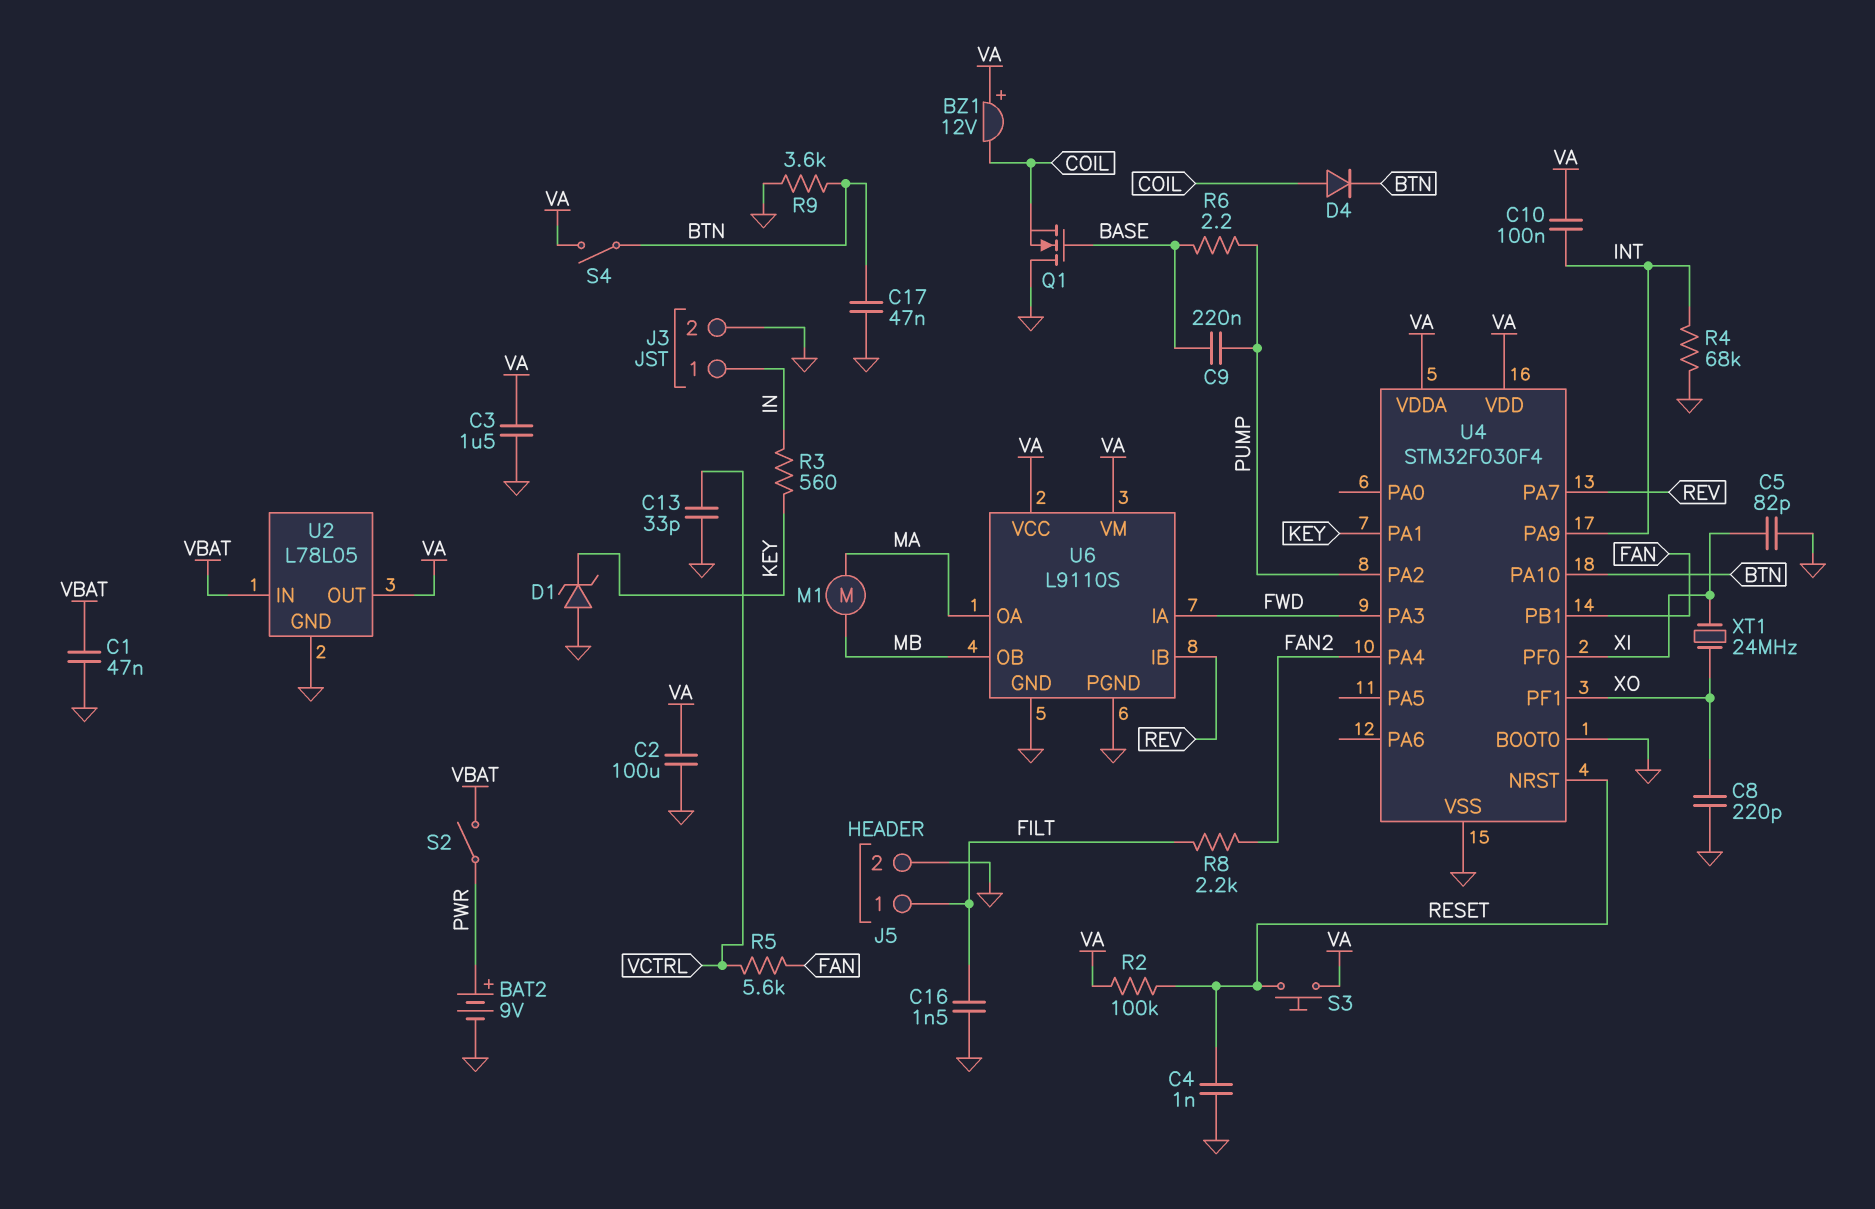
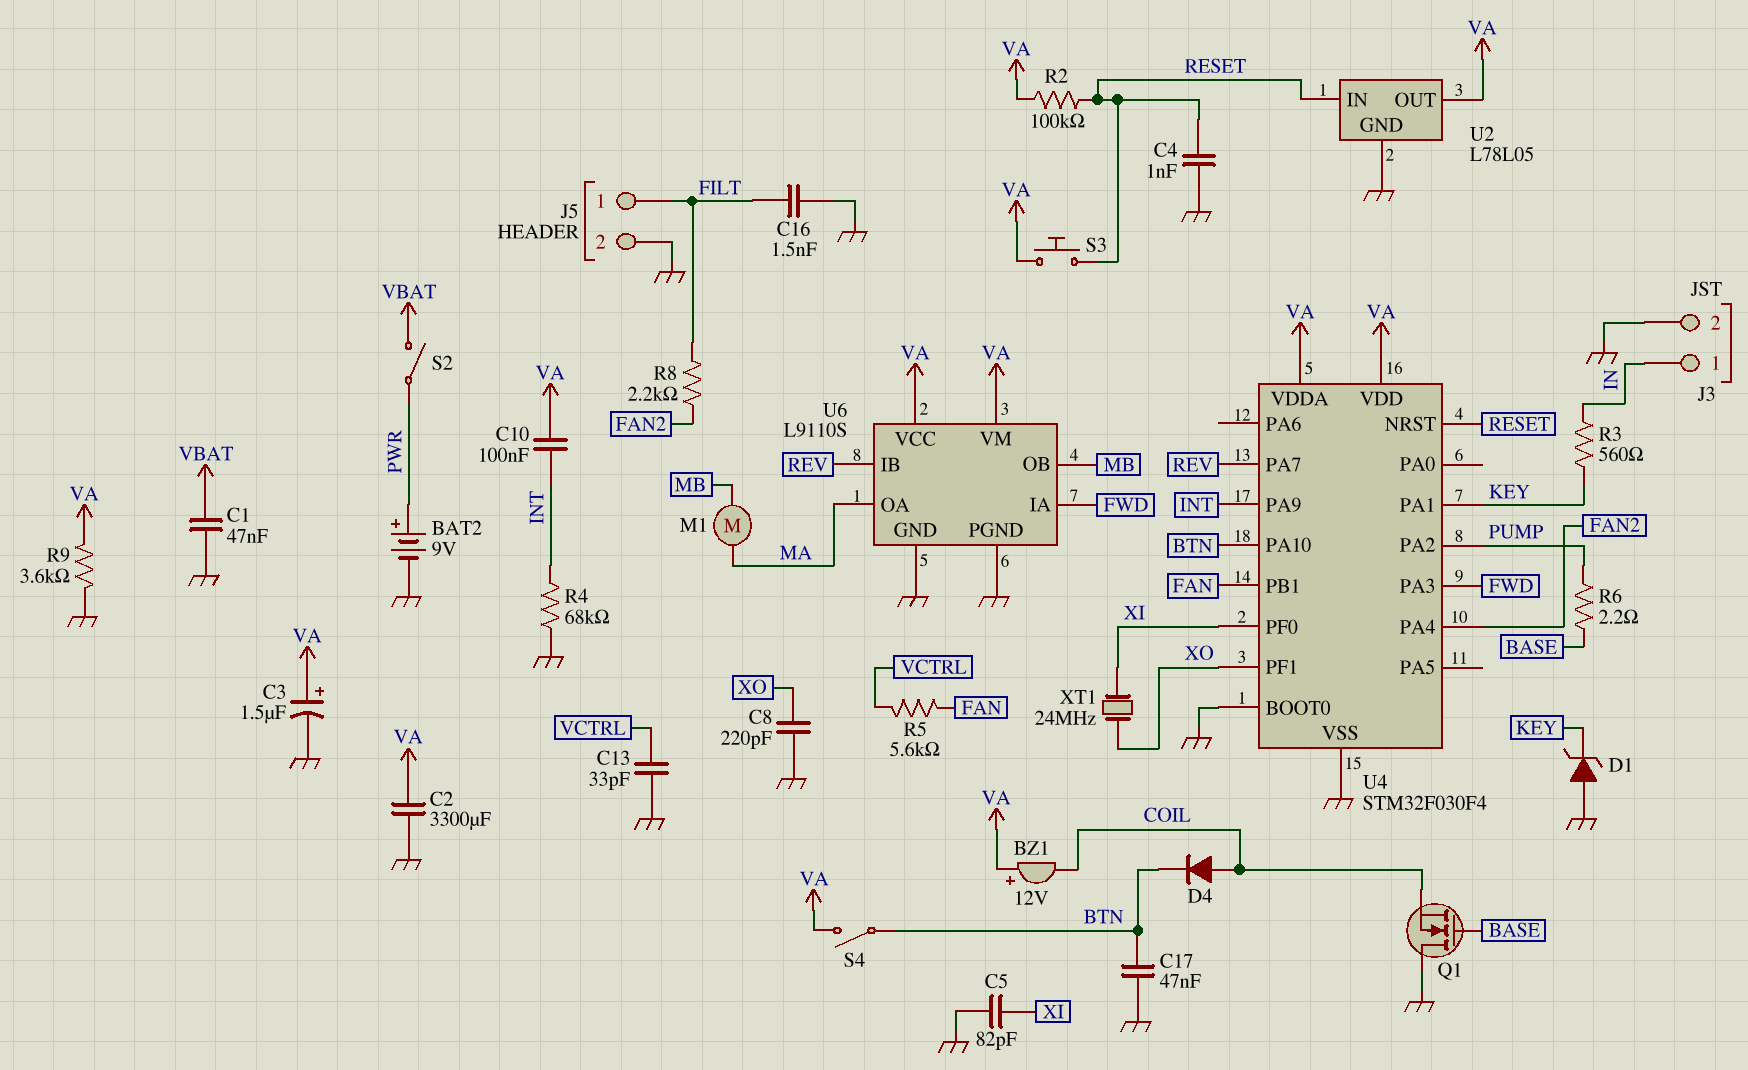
C2: 100uF (GND, VA) -> 3300uF (GND, VA)
C3: 1.5uF (GND, VA) -> 1.5uF (plus VA, minus GND)
C9: 220nF (BASE, PUMP) -> none
R9: 3.6k (BTN, GND) -> 3.6k (GND, VA)
U2 pin IN: VBAT -> RESET

